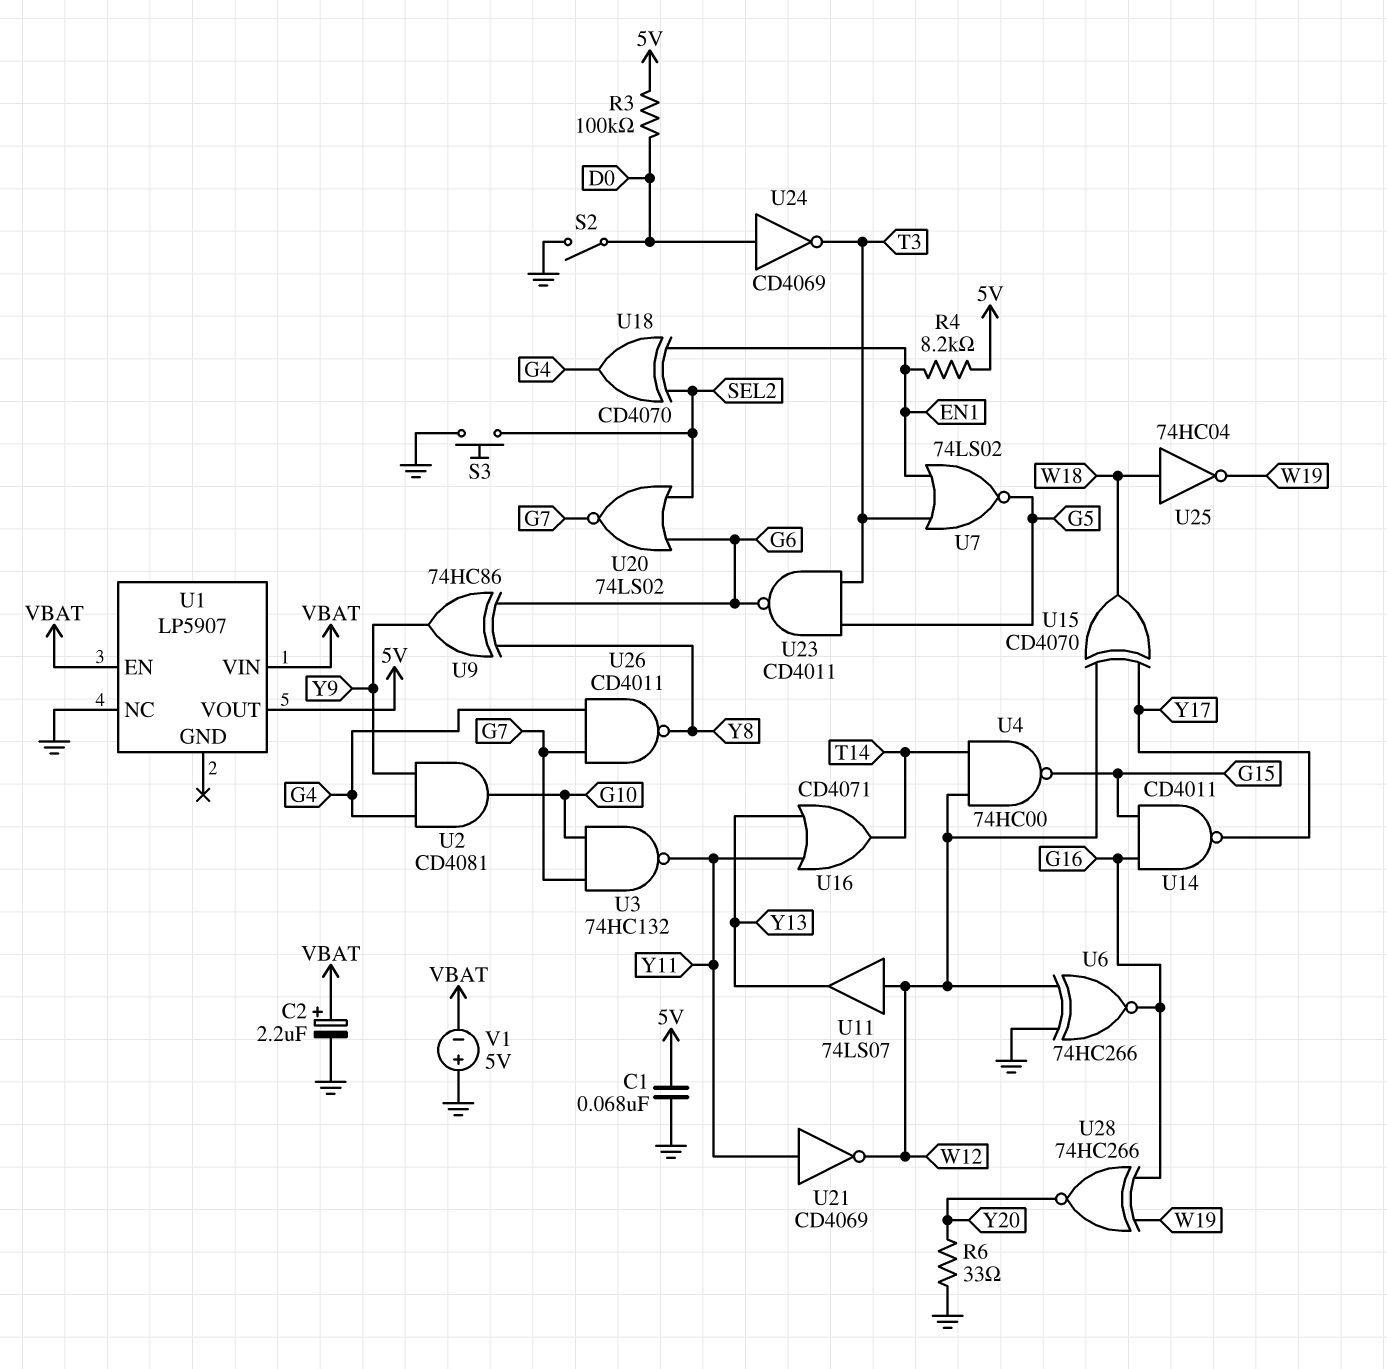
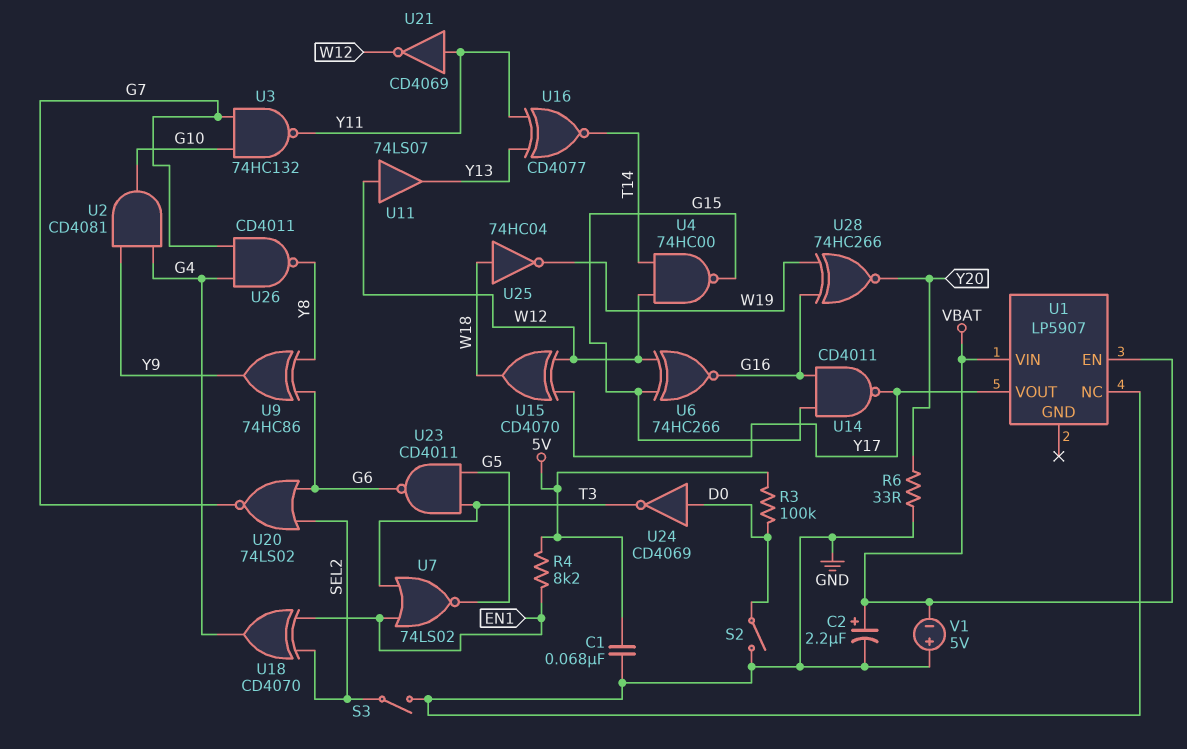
S3: button (GND, SEL2) -> switch (GND, SEL2)
U1 pin VOUT: 5V -> Y17
U6: XNOR 74HC266 (in GND, in W12, out G16) -> XNOR 74HC266 (in G15, in W12, out G16)
U16: OR CD4071 (in Y11, in Y13, out T14) -> XNOR CD4077 (in Y11, in Y13, out T14)

